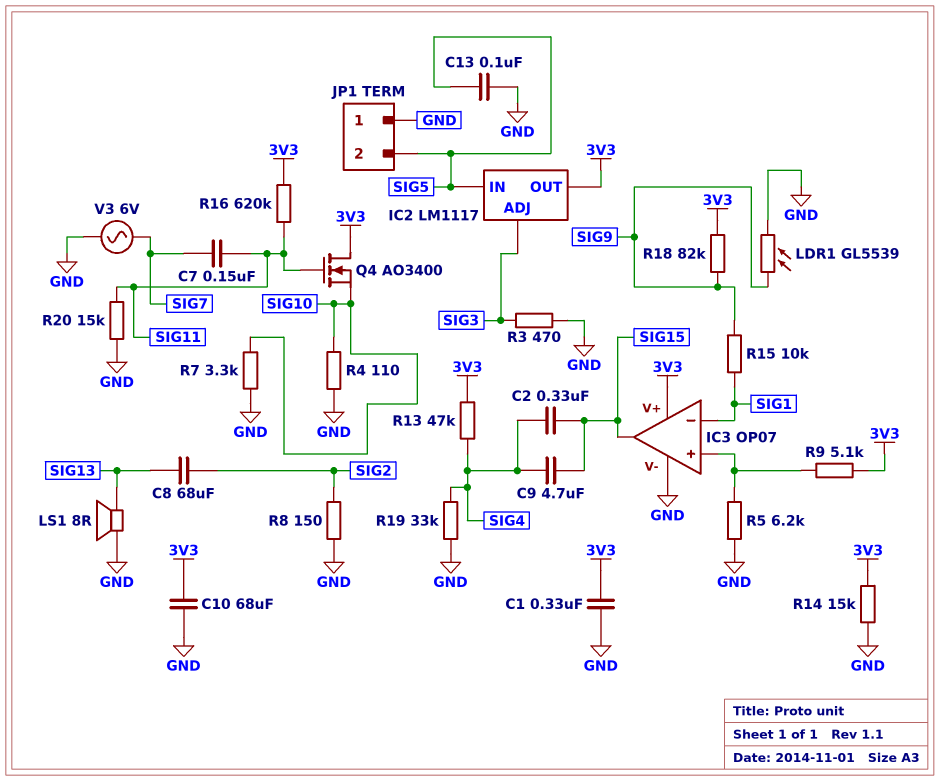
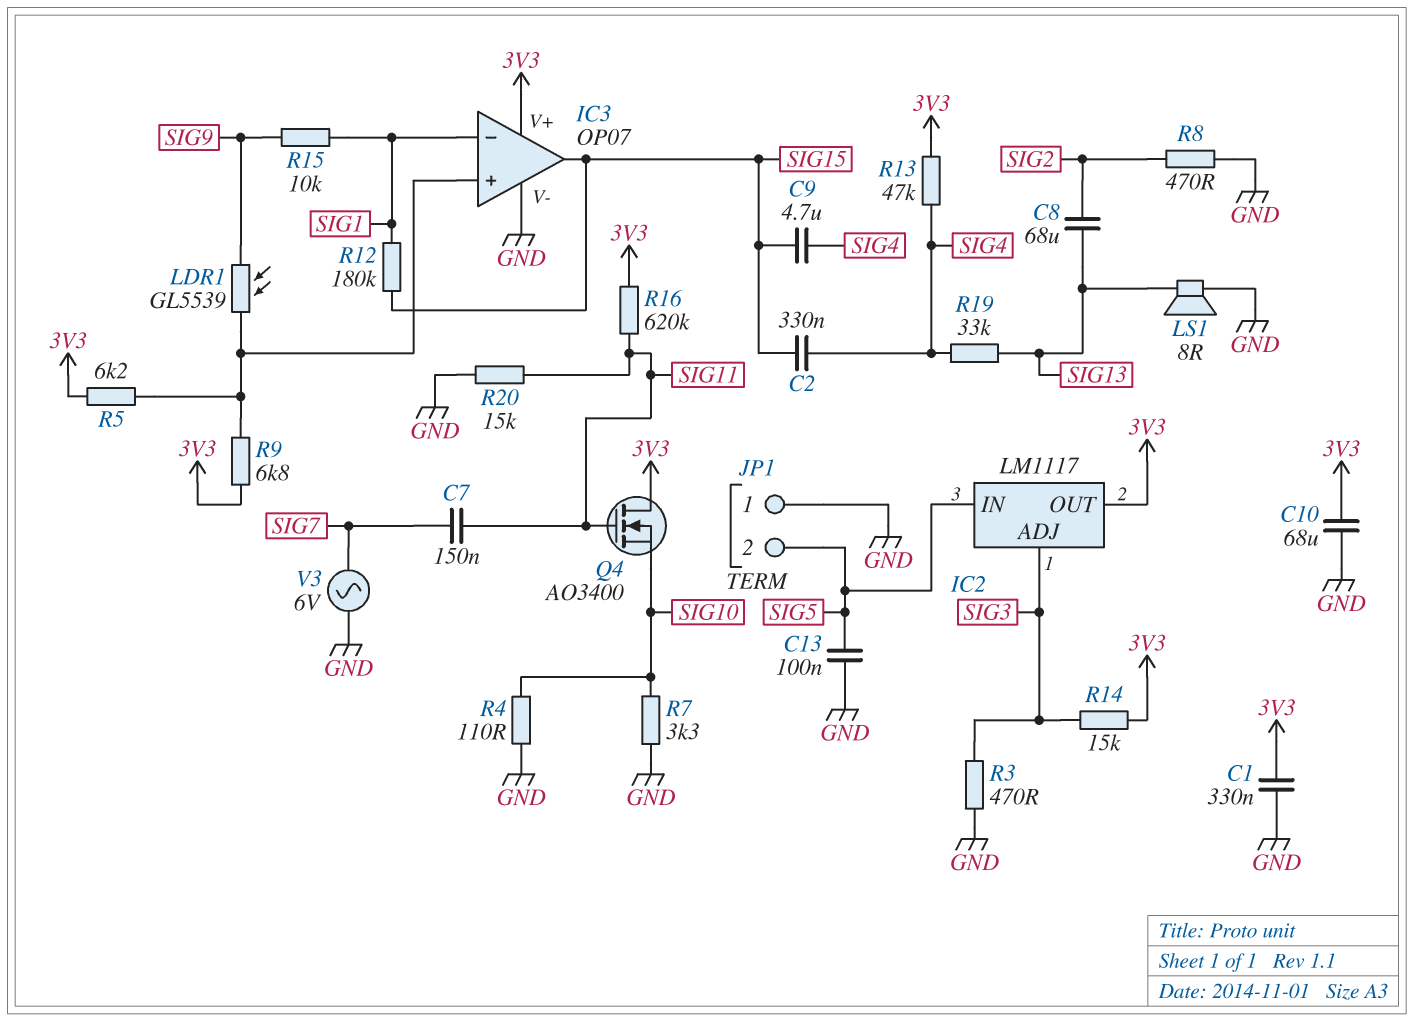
LDR1: GL5539 (GND, SIG9) -> GL5539 (IC3/in+, SIG9)
R5: 6.2k (GND, IC3/in+) -> 6.2k (3V3, IC3/in+)
R8: 150 (GND, SIG2) -> 470 (GND, SIG2)
R9: 5.1k (3V3, IC3/in+) -> 6.8k (3V3, IC3/in+)
R12: none -> 180k (SIG1, SIG15)
R14: 15k (3V3, GND) -> 15k (3V3, SIG3)
R18: 82k (3V3, SIG9) -> none
R19: 33k (GND, SIG4) -> 33k (SIG4, SIG13)

